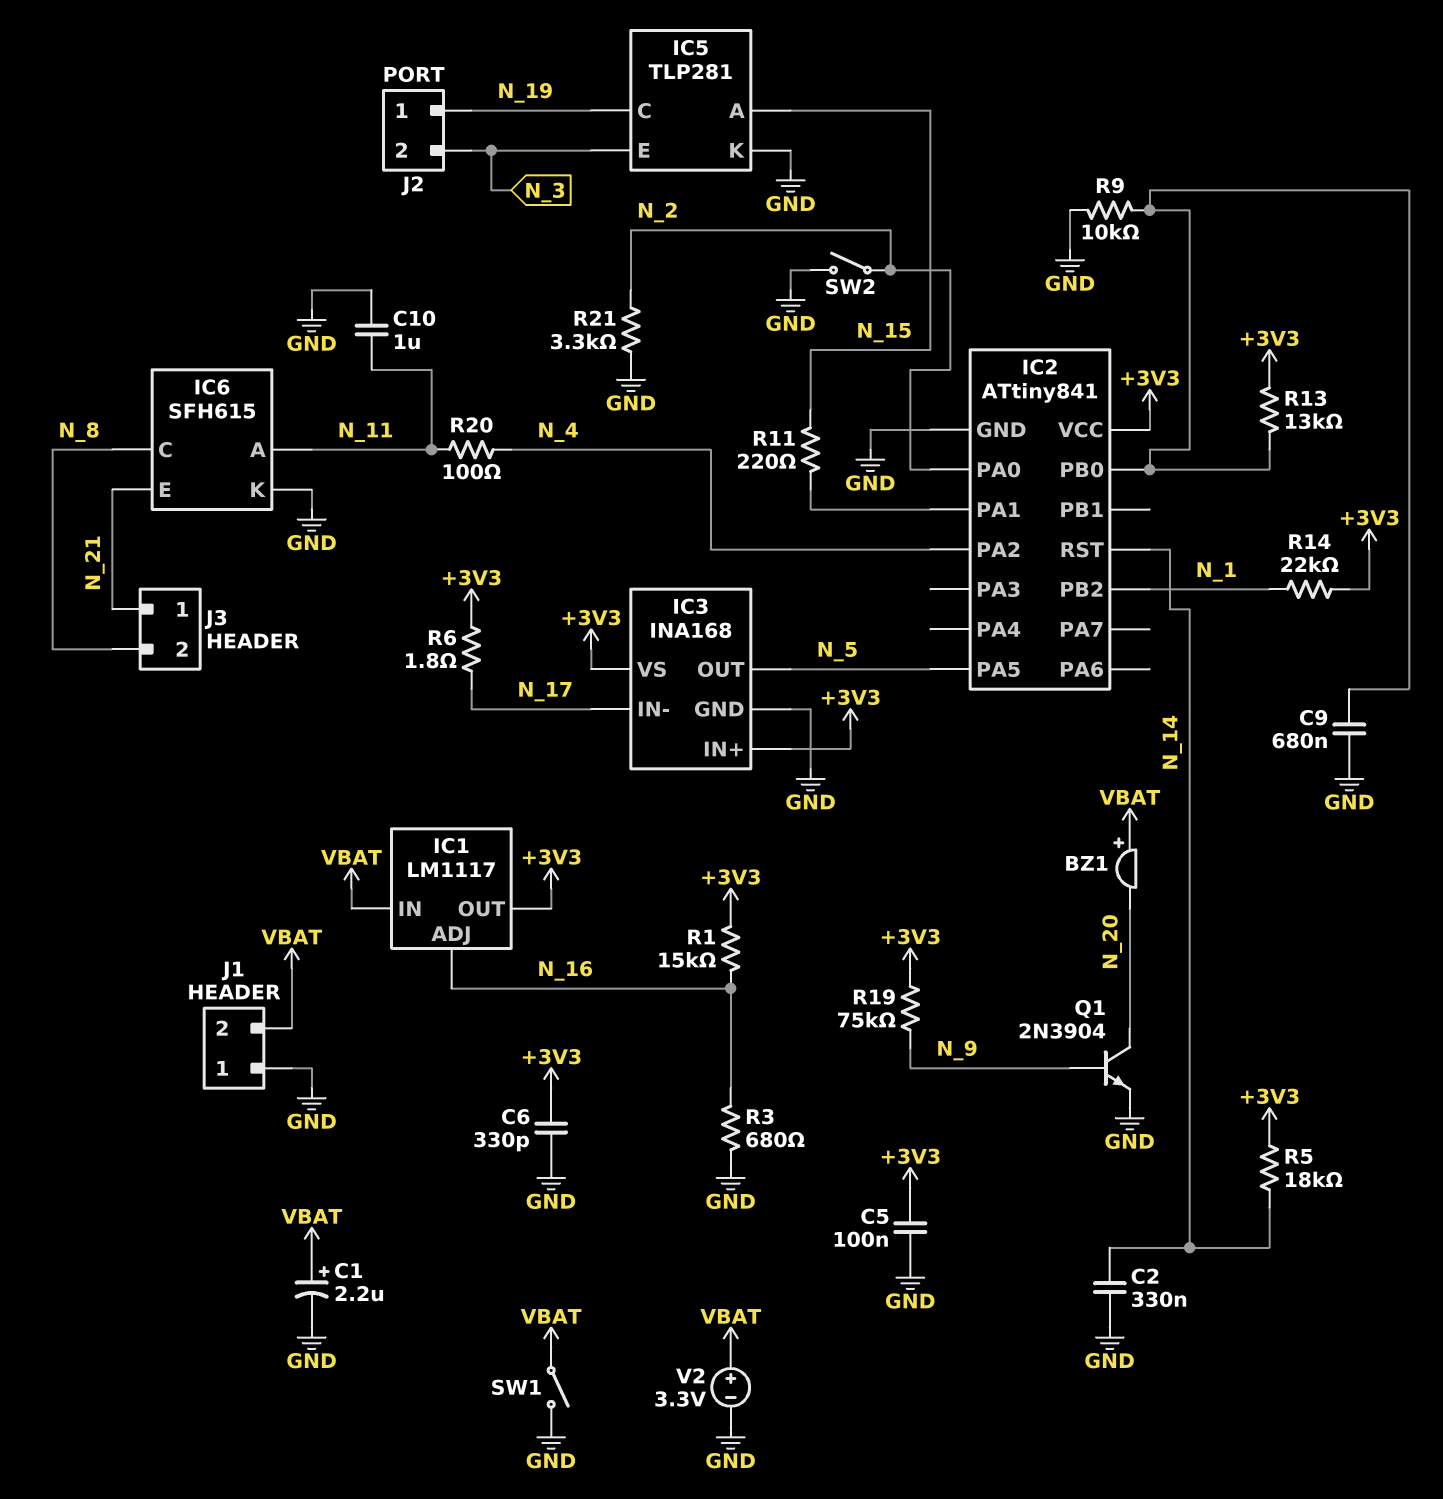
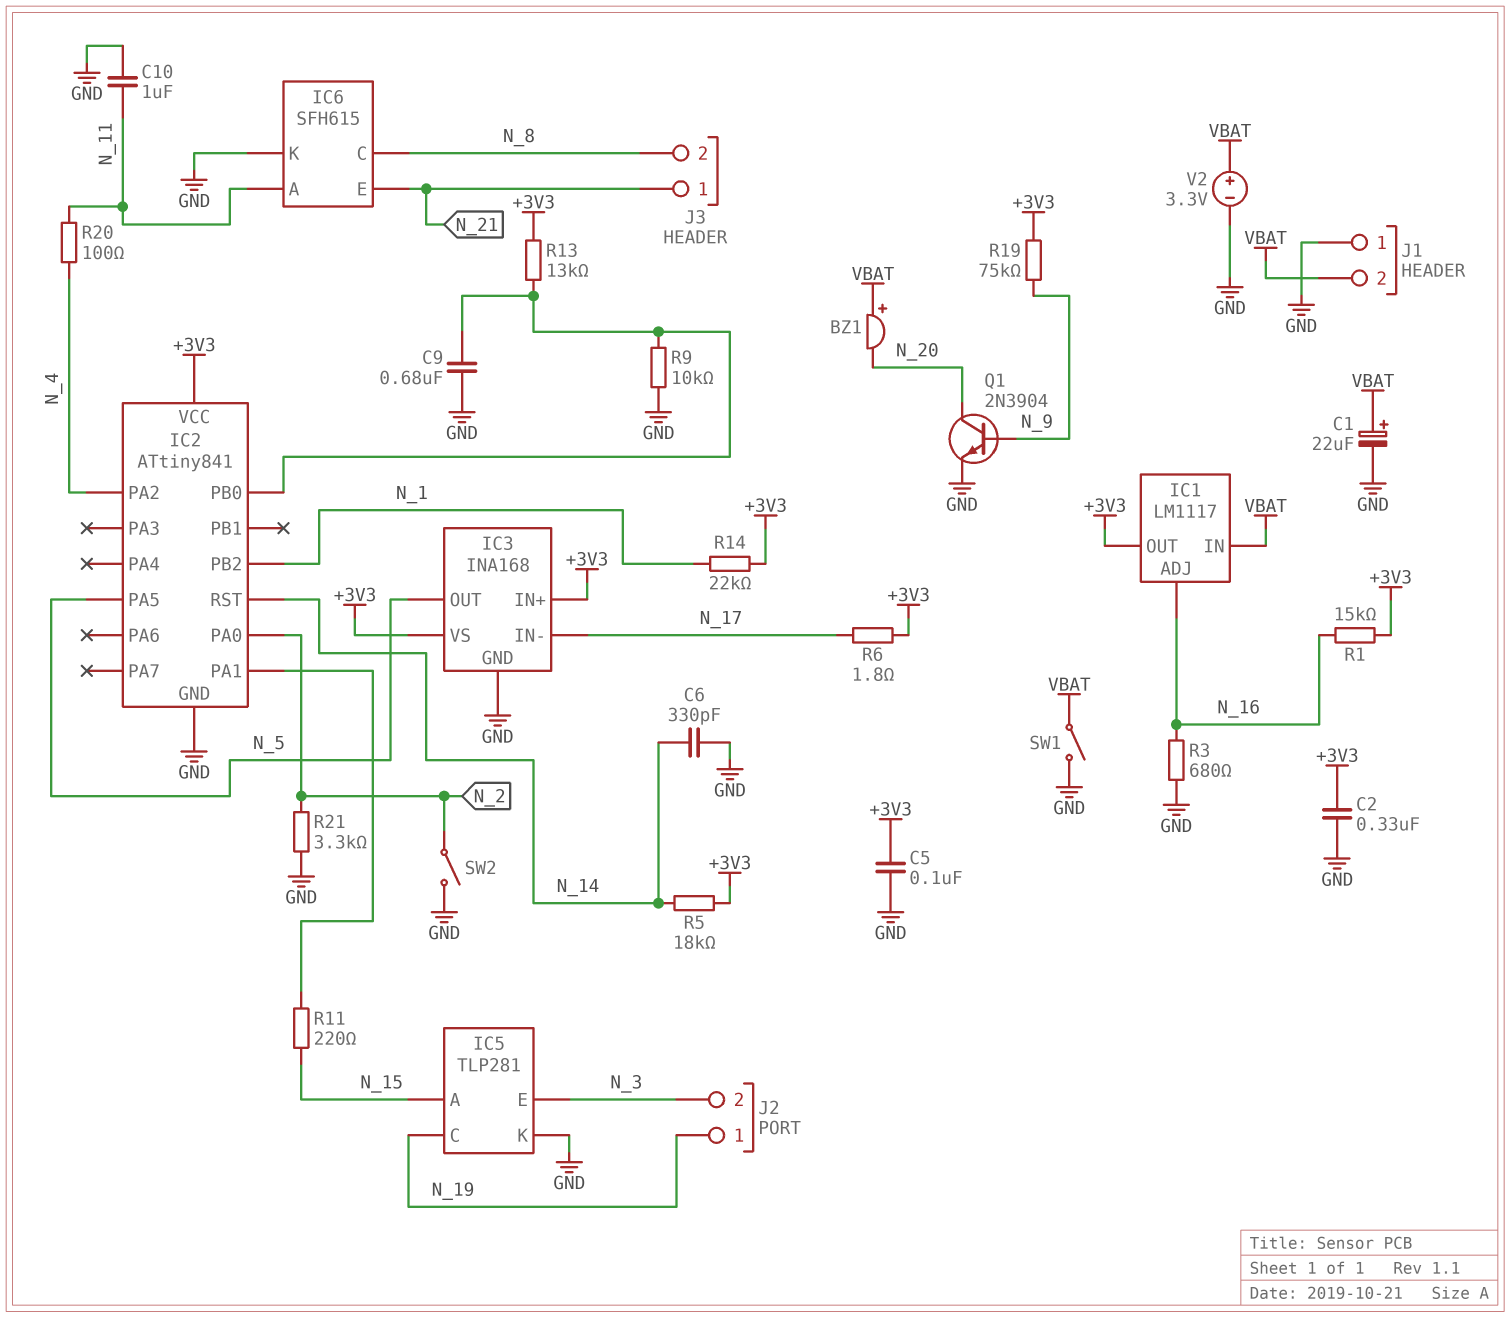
C1: 2.2uF (plus VBAT, minus GND) -> 22uF (plus VBAT, minus GND)
C2: 330nF (GND, N_14) -> 330nF (+3V3, GND)
C6: 330pF (+3V3, GND) -> 330pF (GND, N_14)

